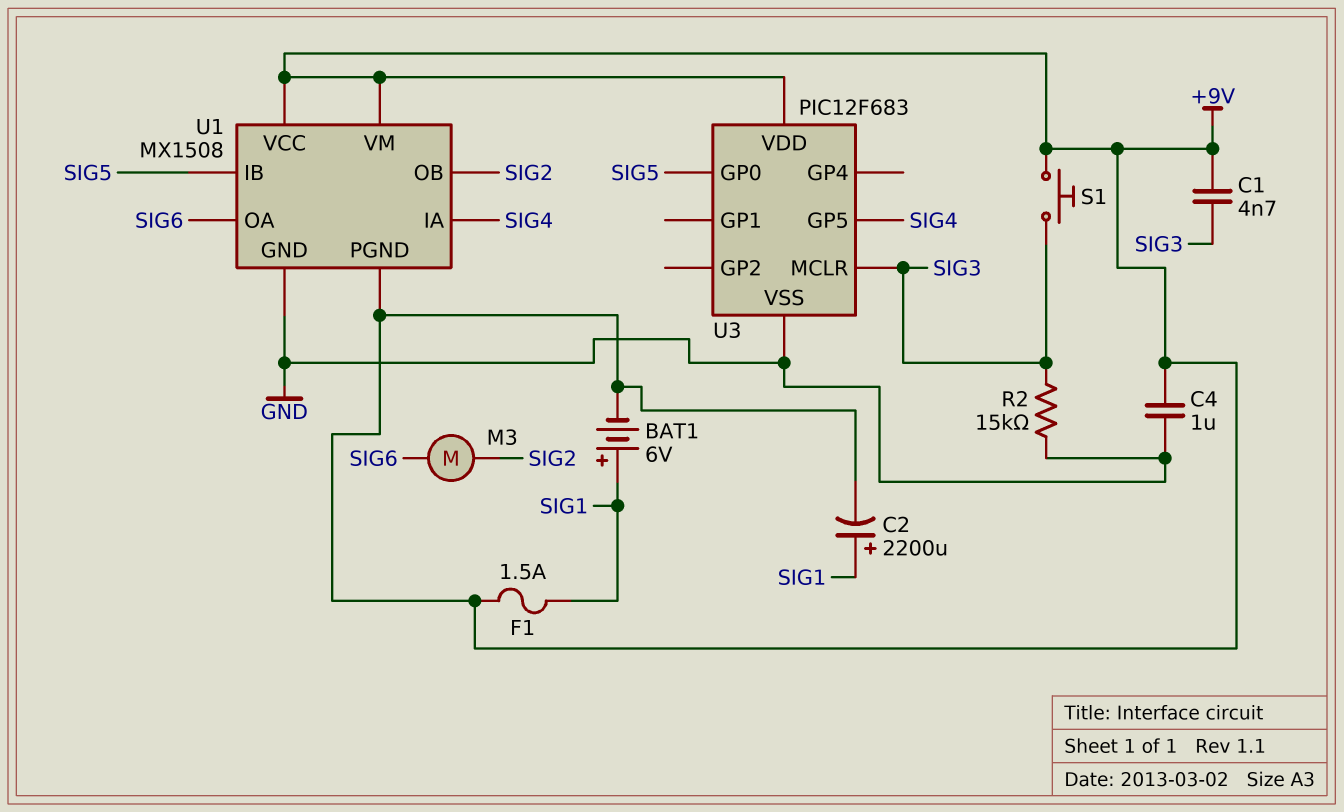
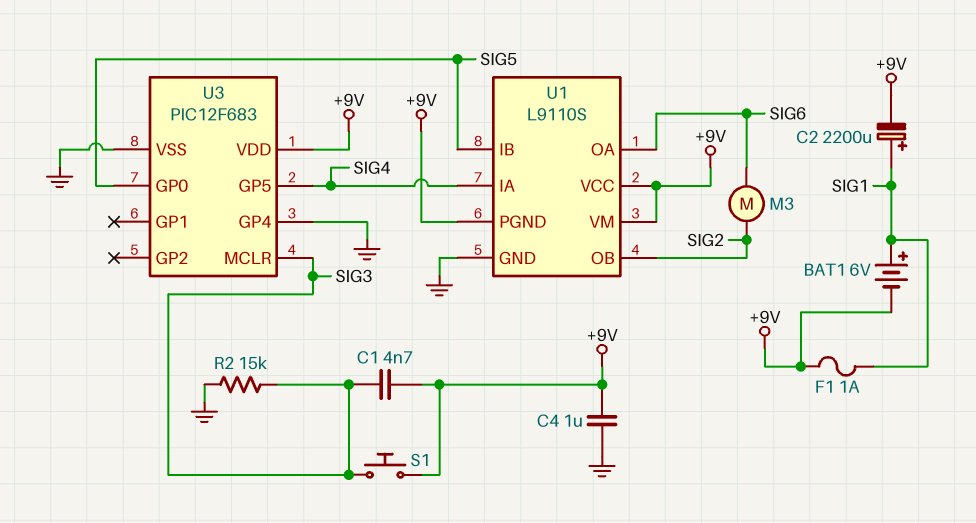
F1: 1.5A (+9V, SIG1) -> 1A (+9V, SIG1)
U1: MX1508 -> L9110S
U3 pin GP4: none -> GND

